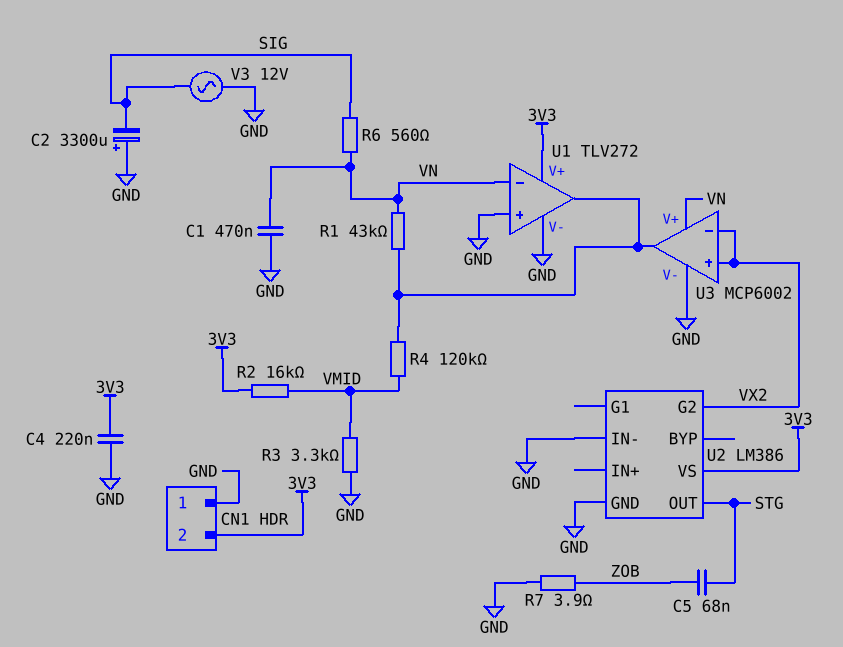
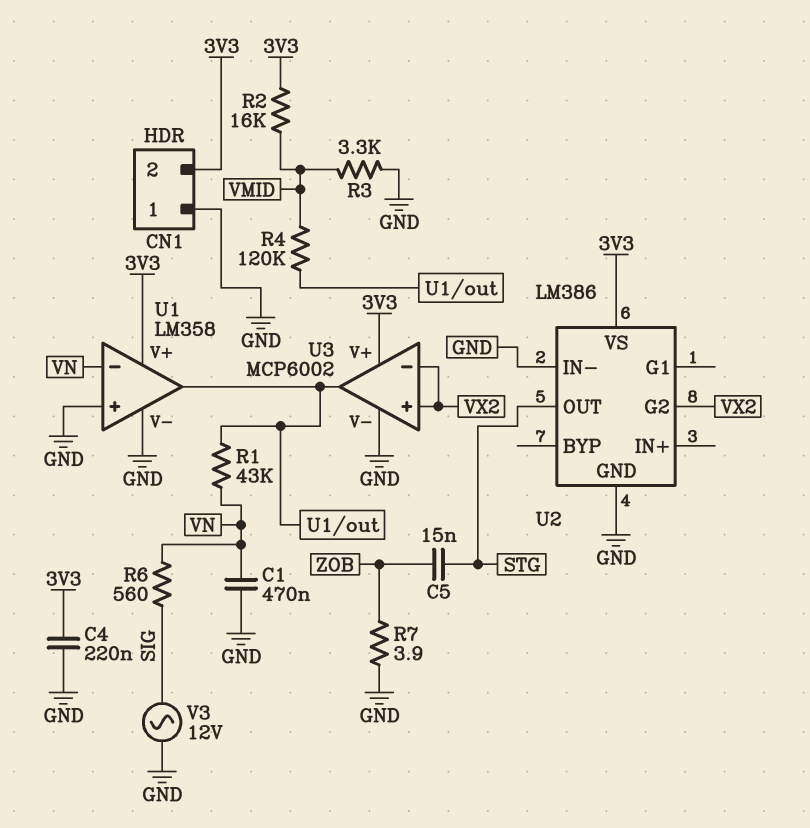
C2: 3300uF (plus GND, minus SIG) -> none
C5: 68nF (STG, ZOB) -> 15nF (STG, ZOB)
U1: TLV272 -> LM358
U3 pin V+: VN -> 3V3

